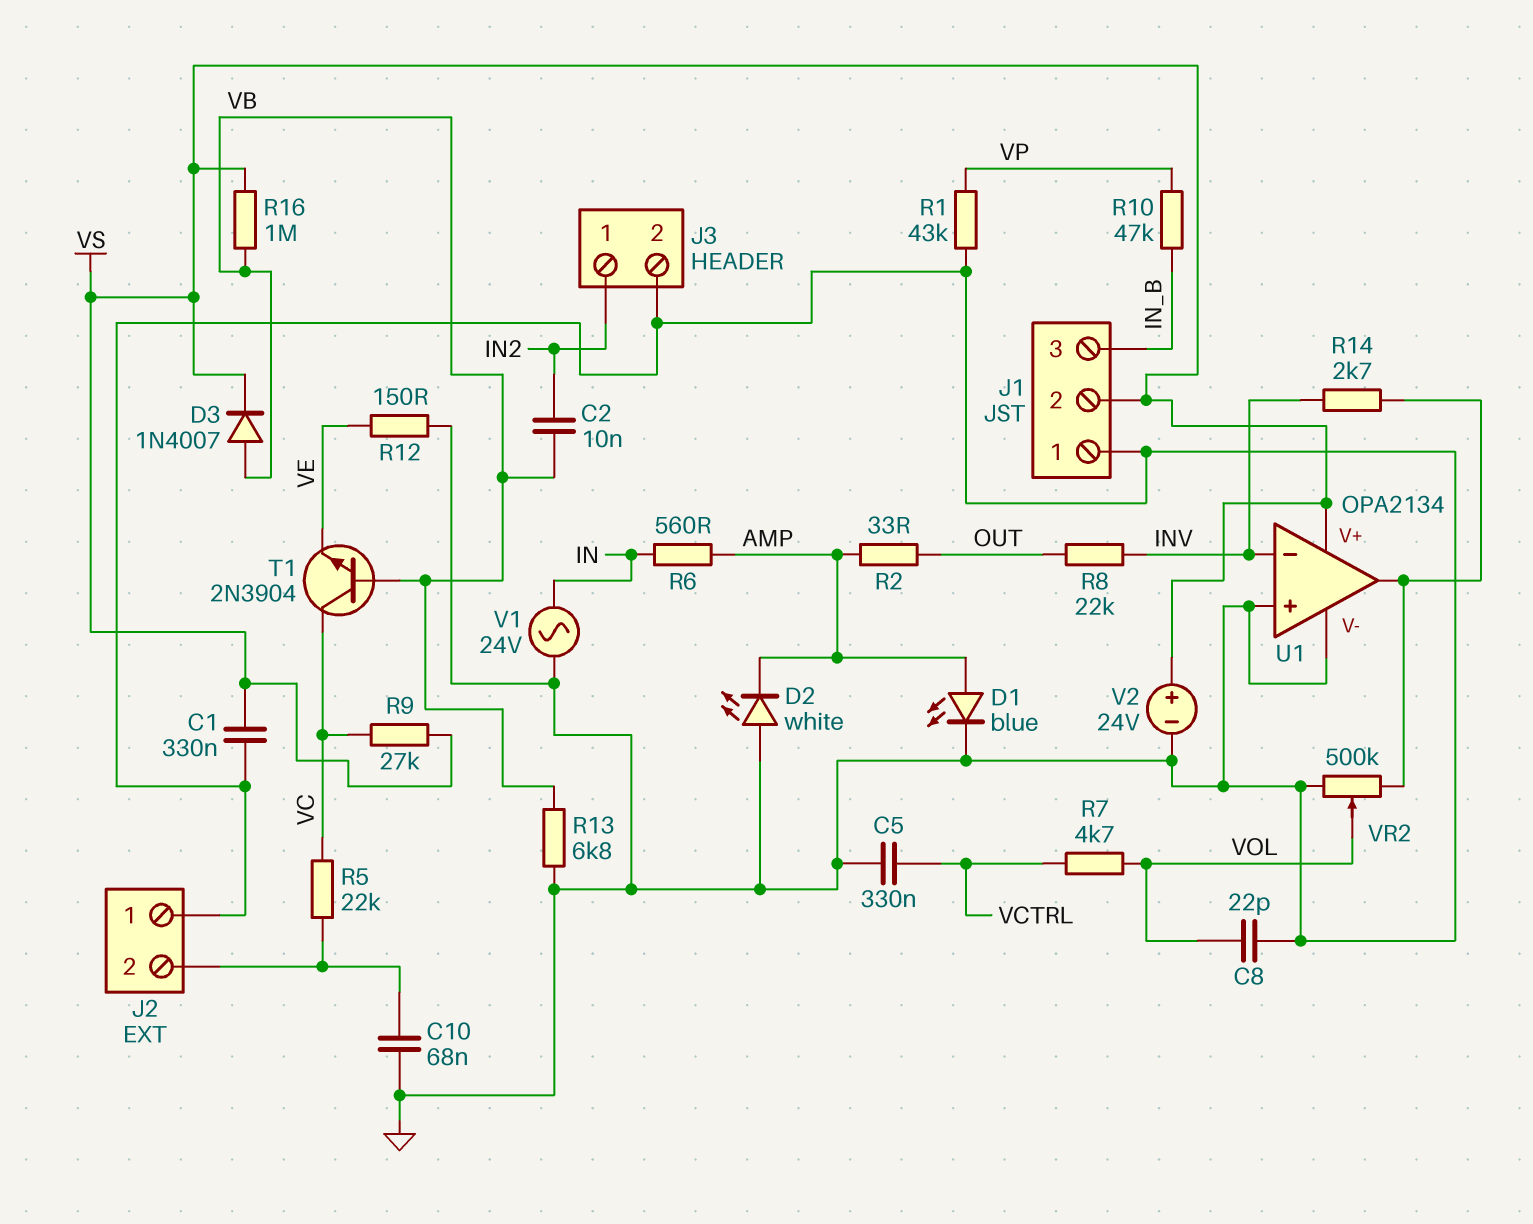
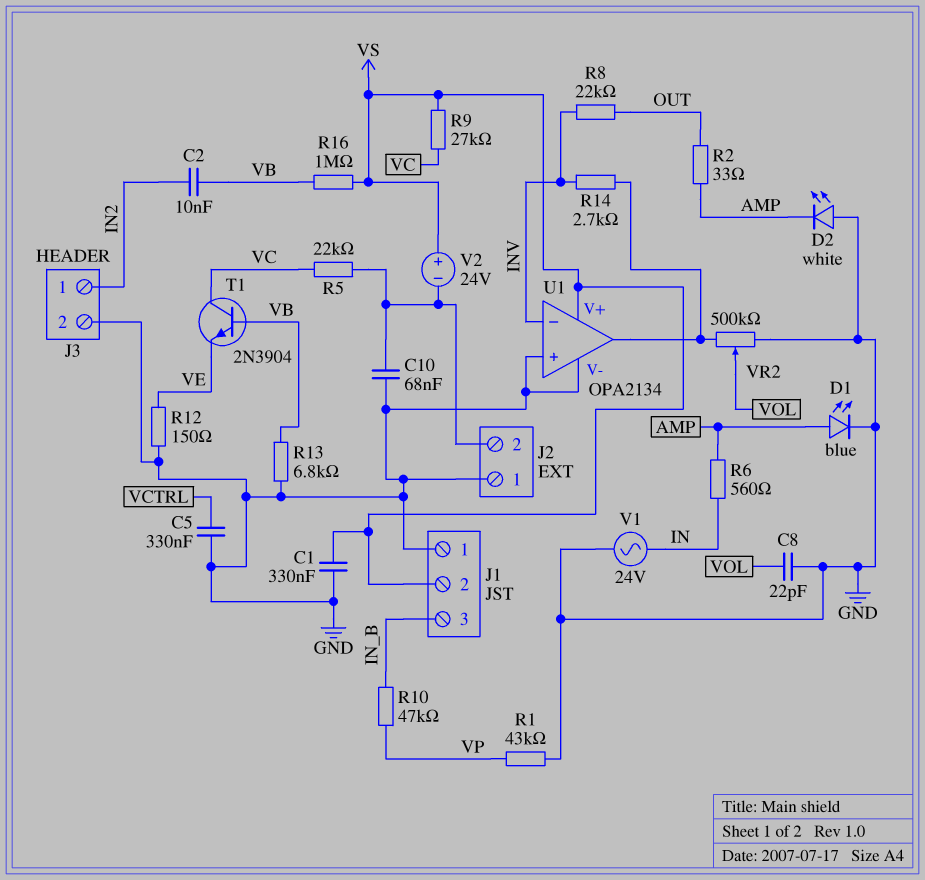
D3: diode 1N4007 (A VB, K VS) -> none
R7: 4.7k (VCTRL, VOL) -> none
V2: 24V (plus VS, minus GND) -> 24V (plus VS, minus J2/2)

